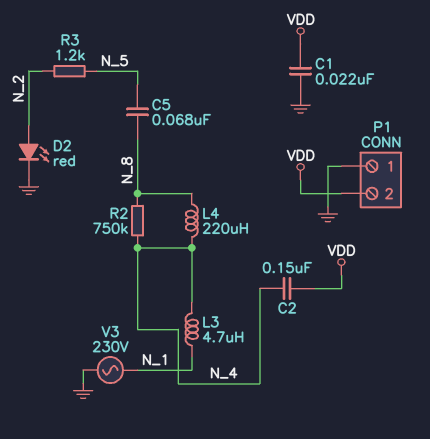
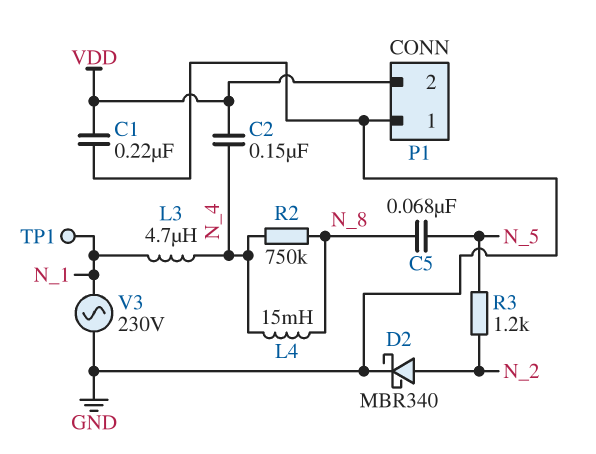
C1: 22nF (GND, VDD) -> 220nF (GND, VDD)
D2: LED red (A N_2, K GND) -> schottky MBR340 (A N_2, K GND)
L4: 220uH (N_4, N_8) -> 15mH (N_4, N_8)
TP1: none -> test point (N_1)

